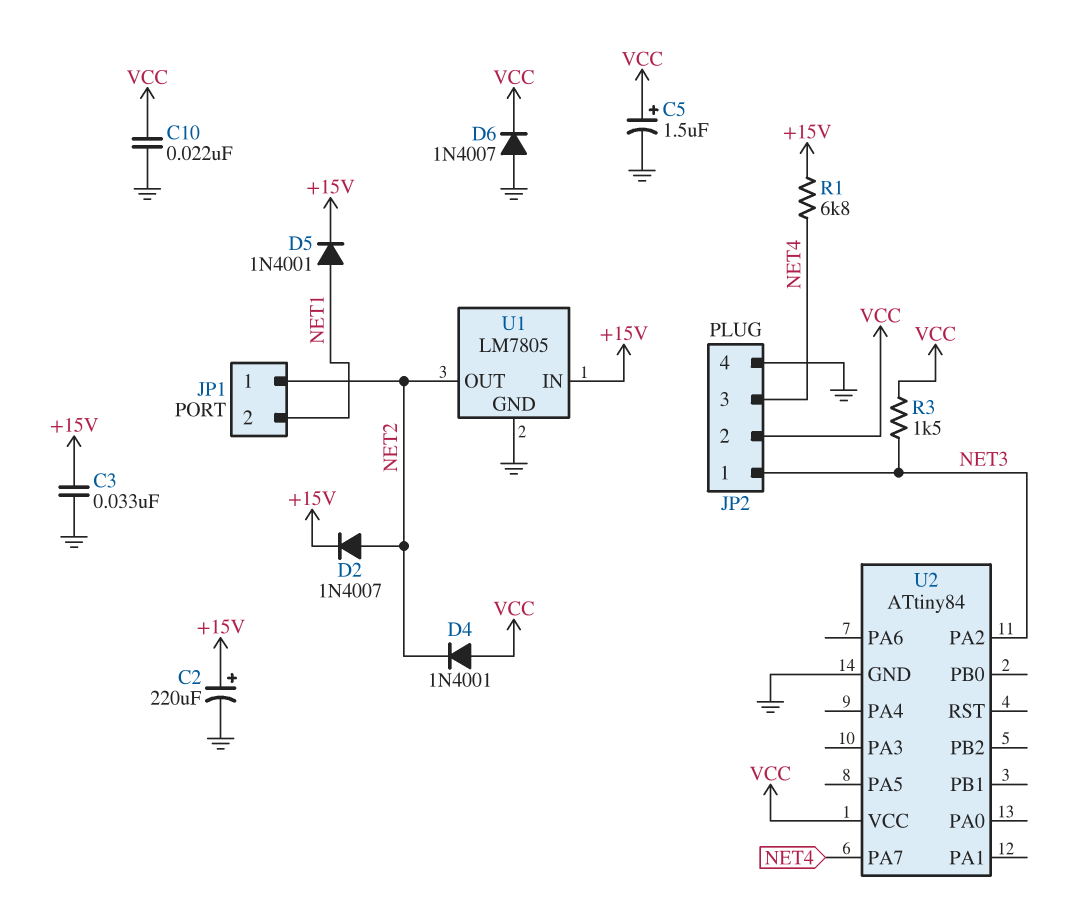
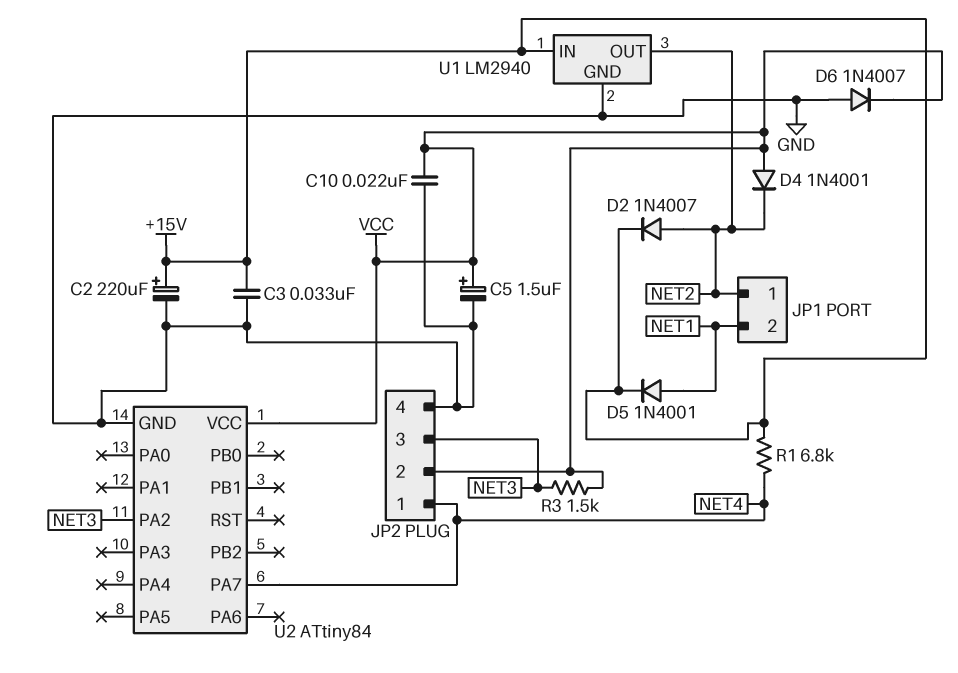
JP2 pin 1: NET3 -> NET4
JP2 pin 3: NET4 -> NET3
U1: LM7805 -> LM2940

